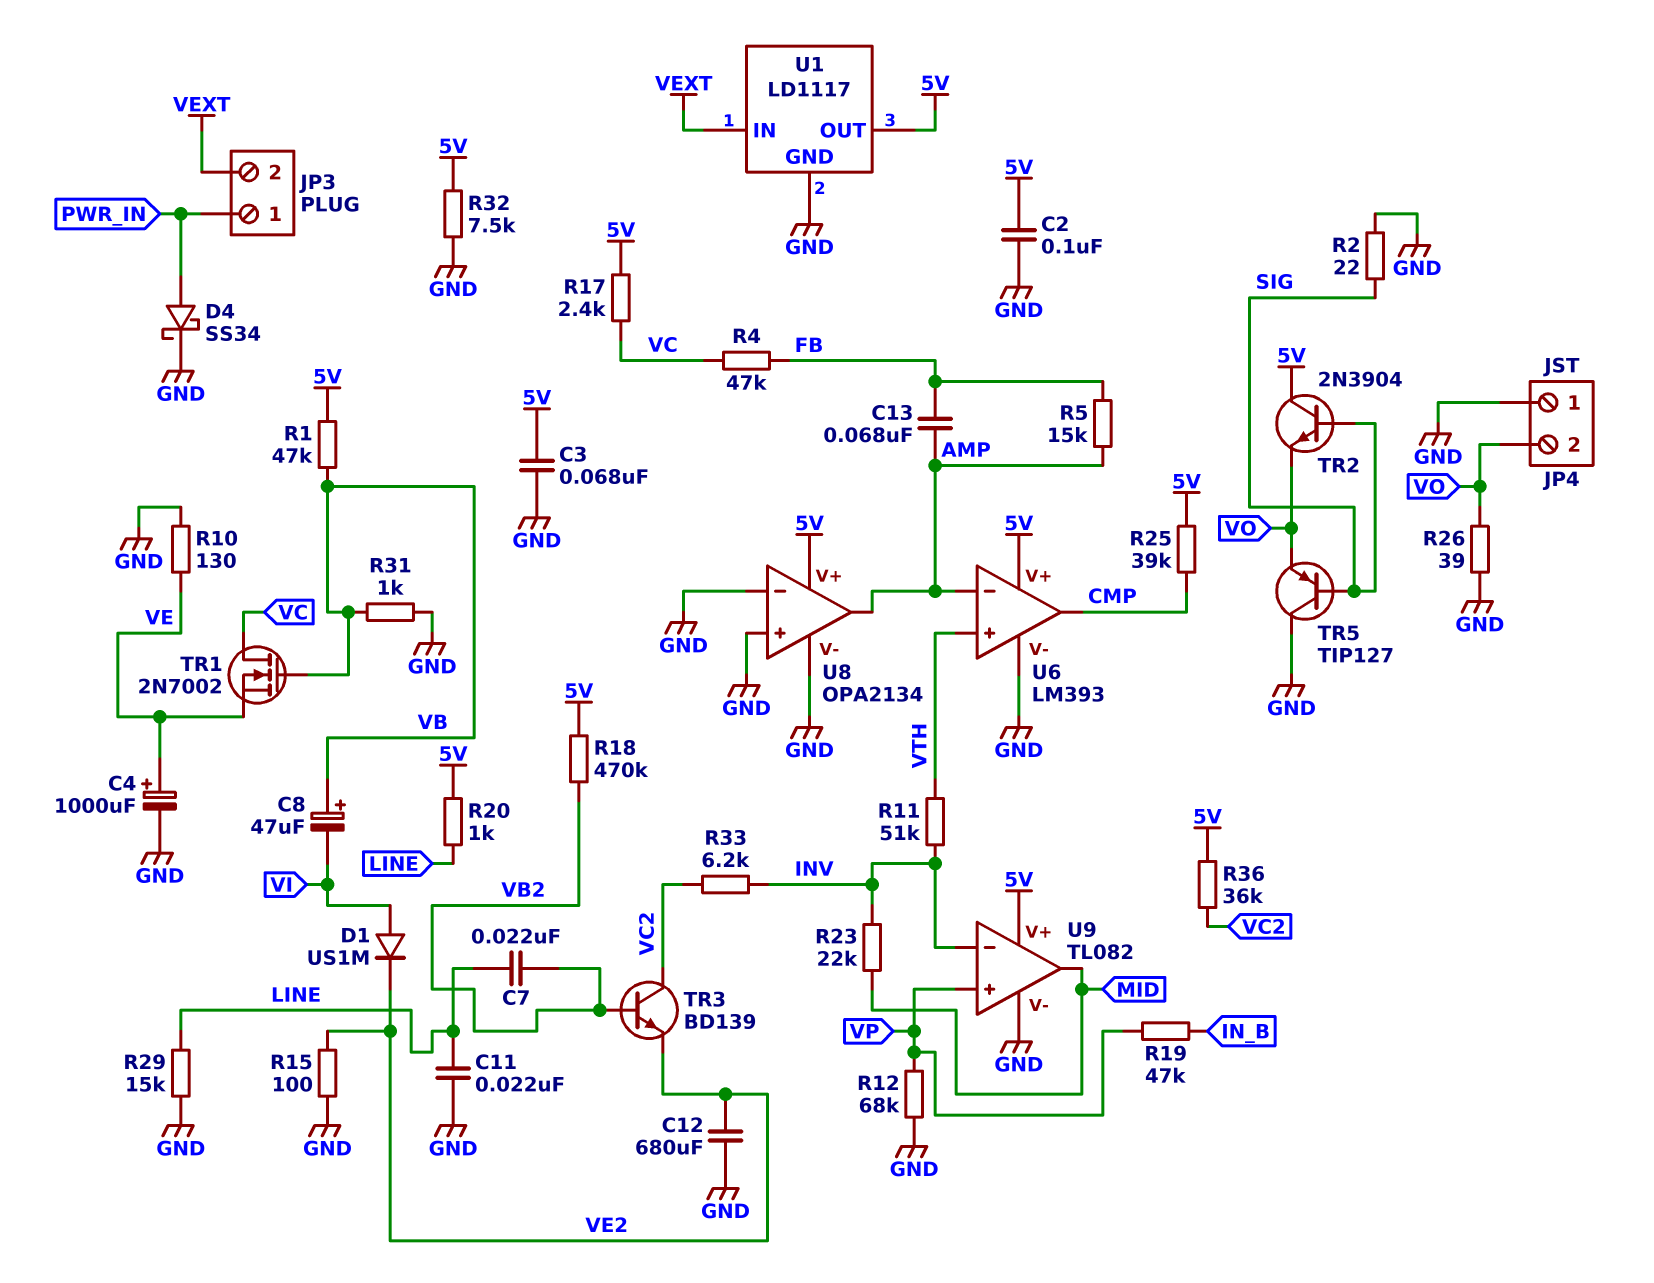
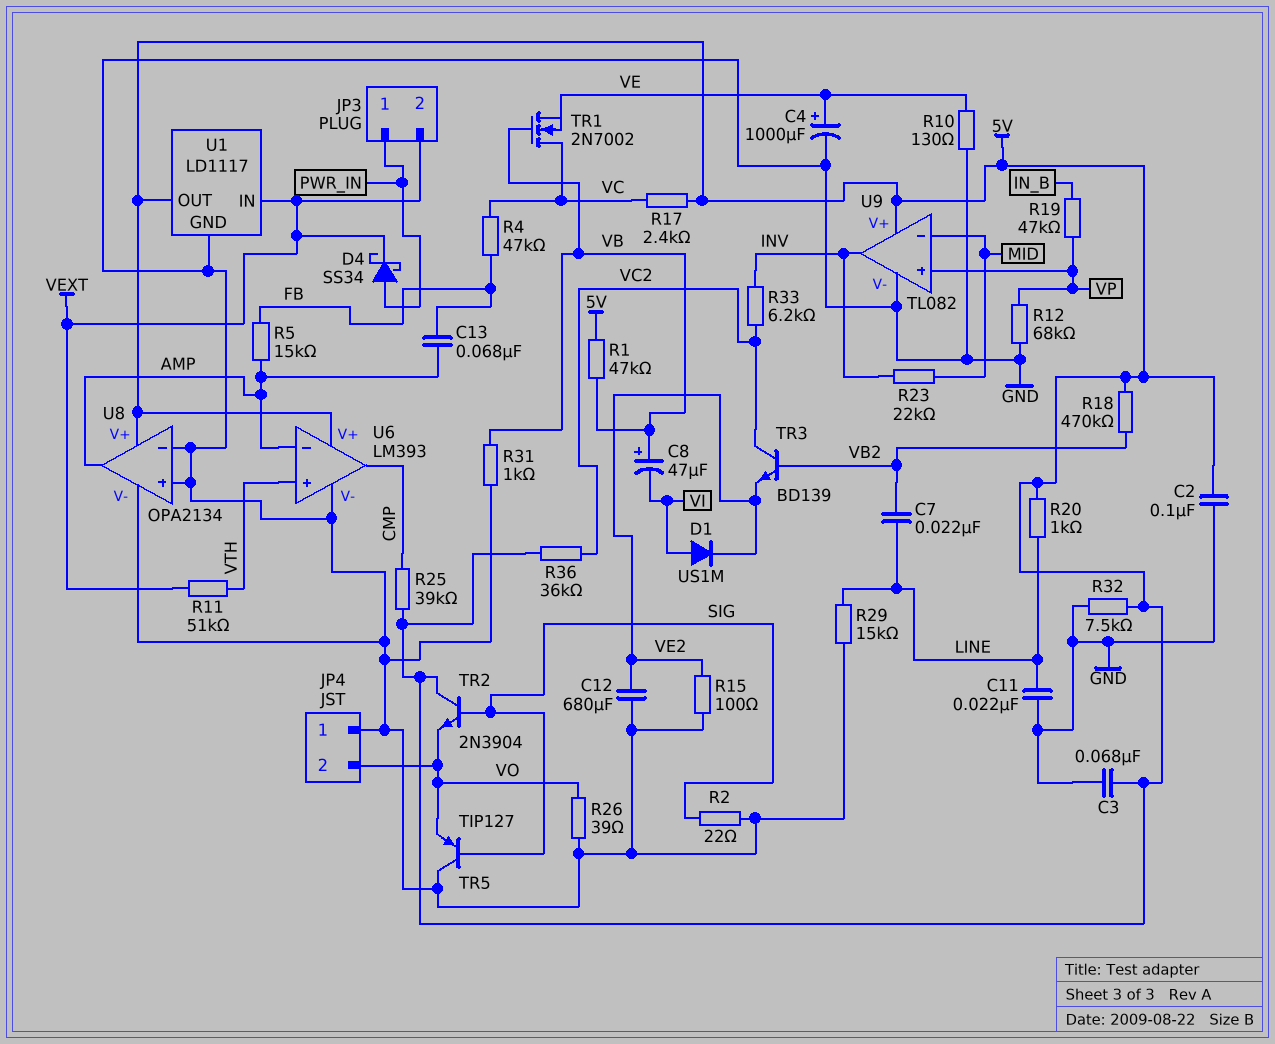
D4: schottky SS34 (A PWR_IN, K GND) -> schottky SS34 (A PWR_IN, K VEXT)
R11: 51k (INV, VTH) -> 51k (VEXT, VTH)
U9 pin in-: INV -> MID
U9 pin out: MID -> INV

